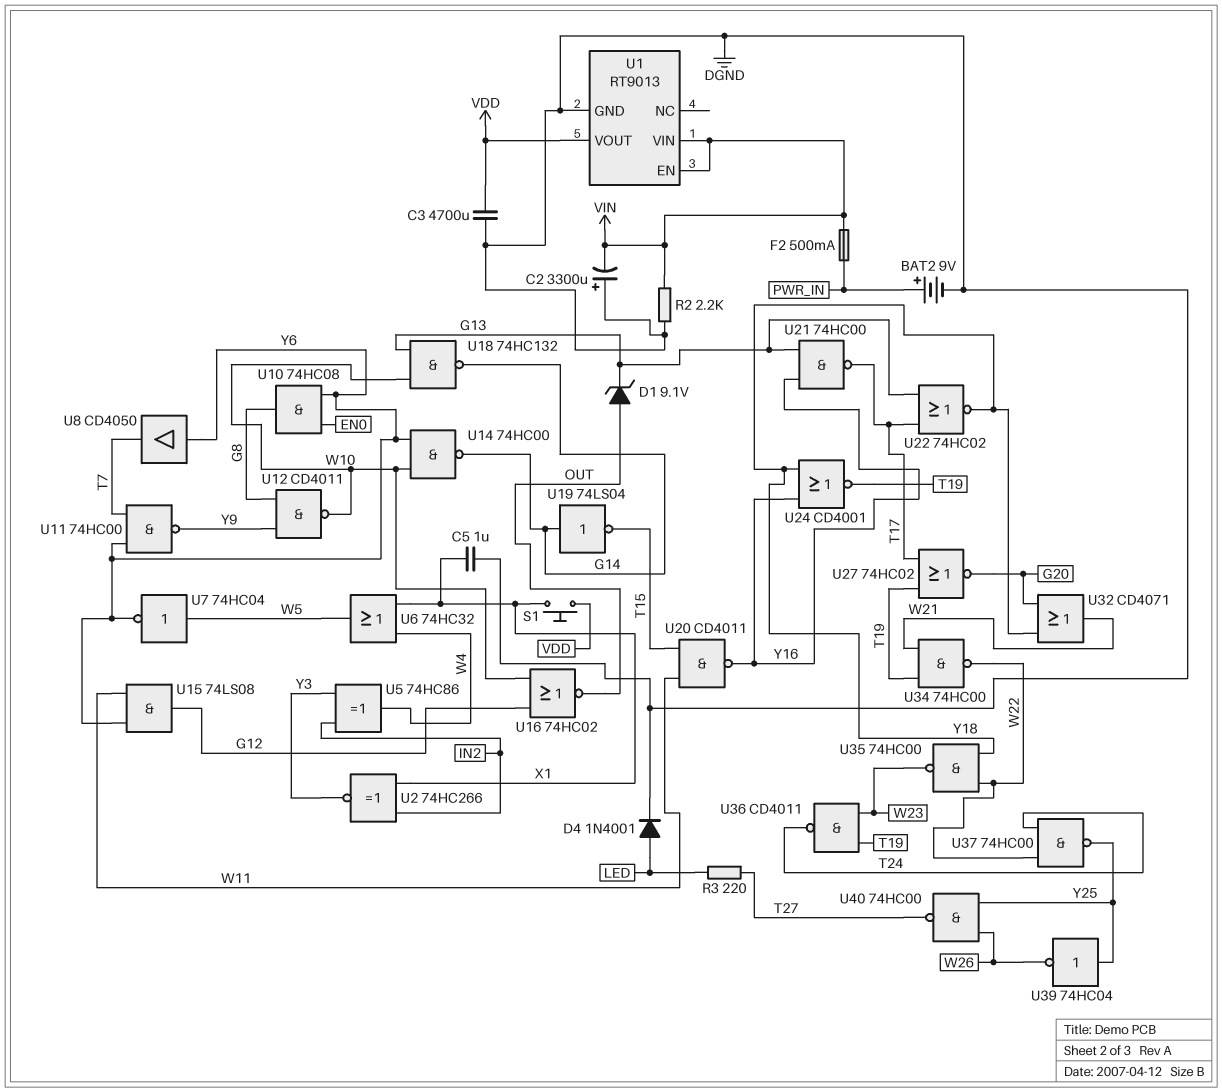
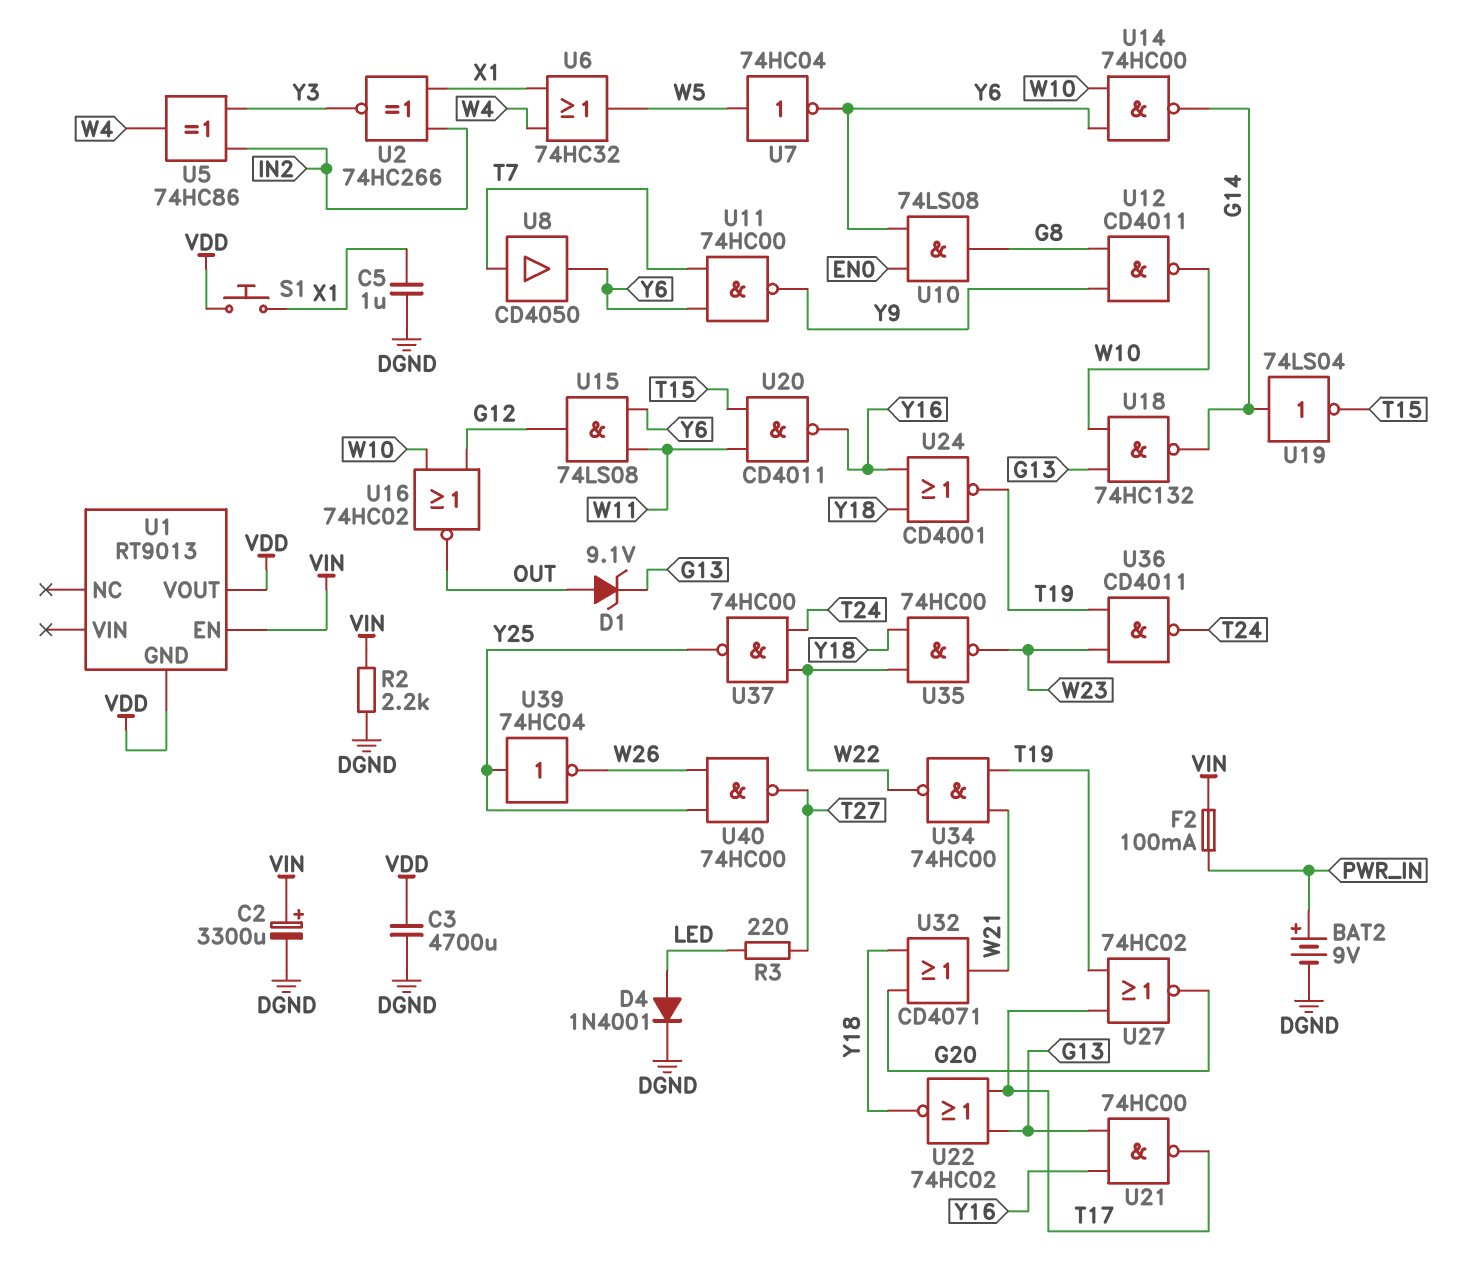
C2: 3300uF (plus DGND, minus VIN) -> 3300uF (plus VIN, minus DGND)
F2: 500mA (PWR_IN, VIN) -> 100mA (PWR_IN, VIN)
U1 pin GND: DGND -> VDD
U1 pin VIN: VIN -> none
U8: buffer CD4050 (in Y6, out T7) -> buffer CD4050 (in T7, out Y6)
U10: AND 74HC08 (in EN0, in Y6, out G8) -> AND 74LS08 (in EN0, in Y6, out G8)

